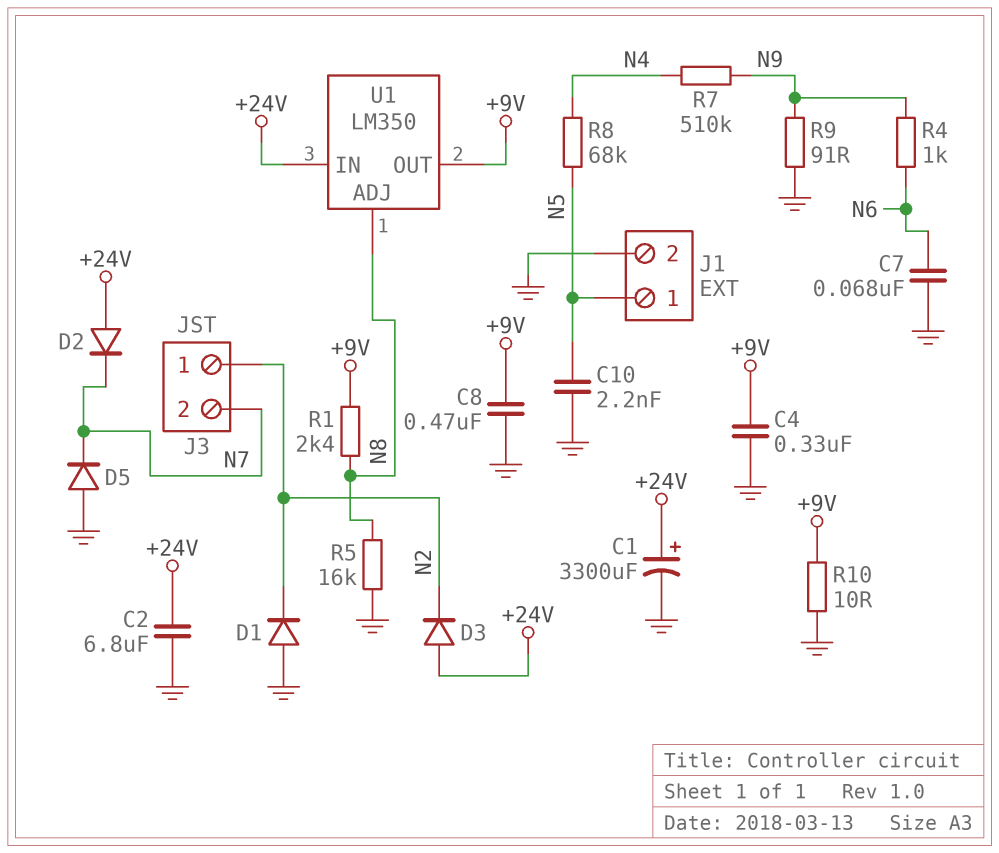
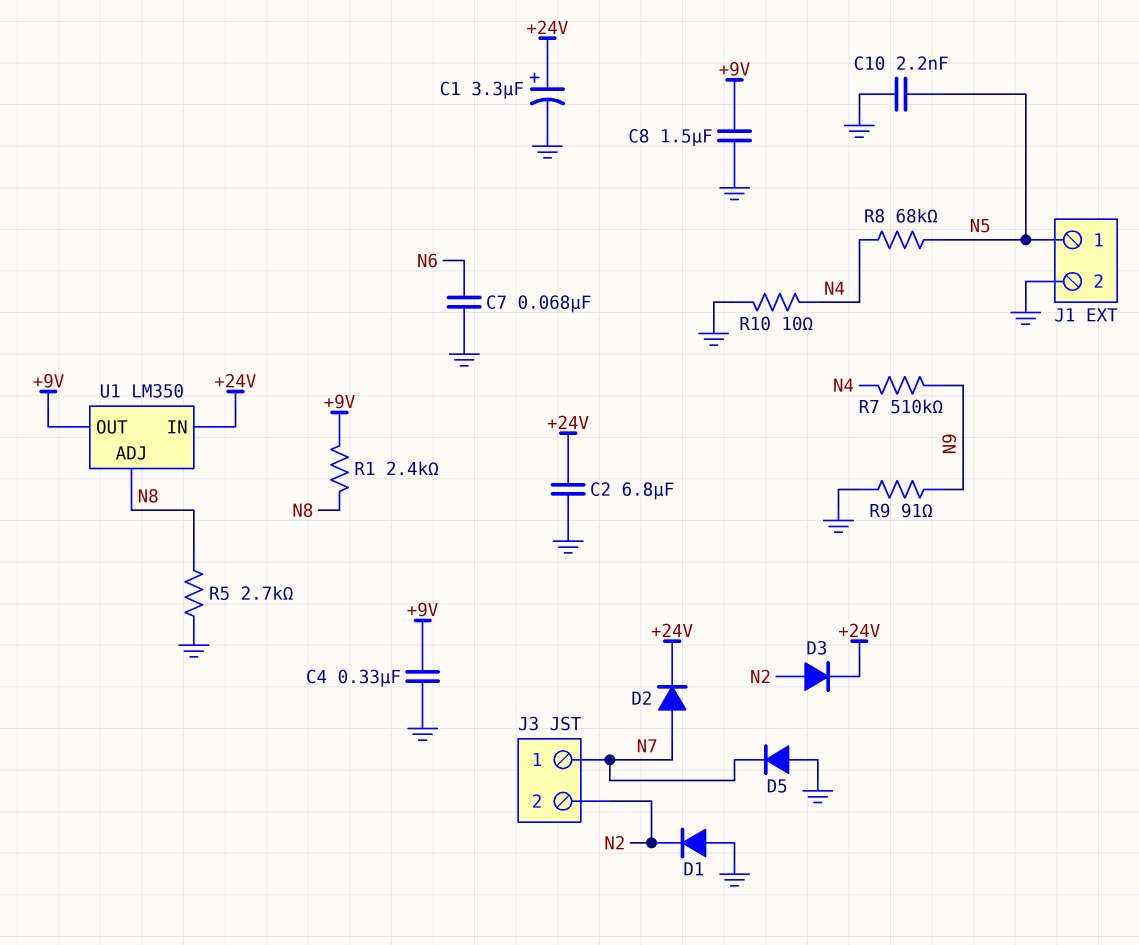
C1: 3300uF (plus +24V, minus GND) -> 3.3uF (plus +24V, minus GND)
C8: 470nF (+9V, GND) -> 1.5uF (+9V, GND)
D2: diode (A +24V, K N7) -> diode (A N7, K +24V)
D3: diode (A +24V, K N2) -> diode (A N2, K +24V)
J3 pin 1: N2 -> N7
J3 pin 2: N7 -> N2
R4: 1k (N6, N9) -> none
R5: 16k (GND, N8) -> 2.7k (GND, N8)
R10: 10 (+9V, GND) -> 10 (GND, N4)

